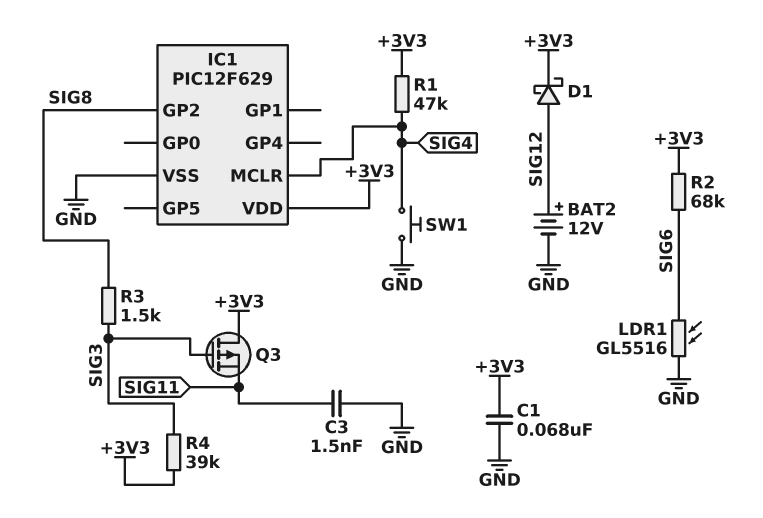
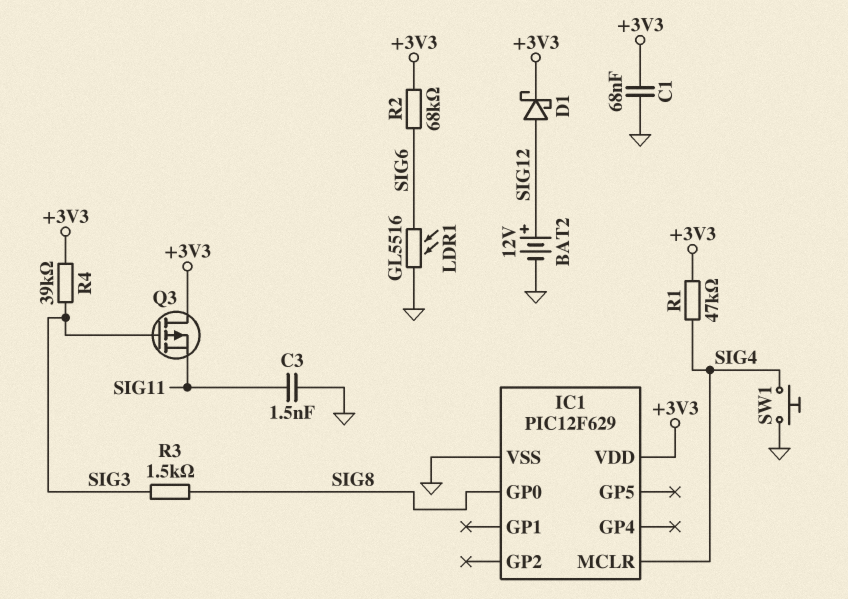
IC1 pin GP0: none -> SIG8
IC1 pin GP2: SIG8 -> none

